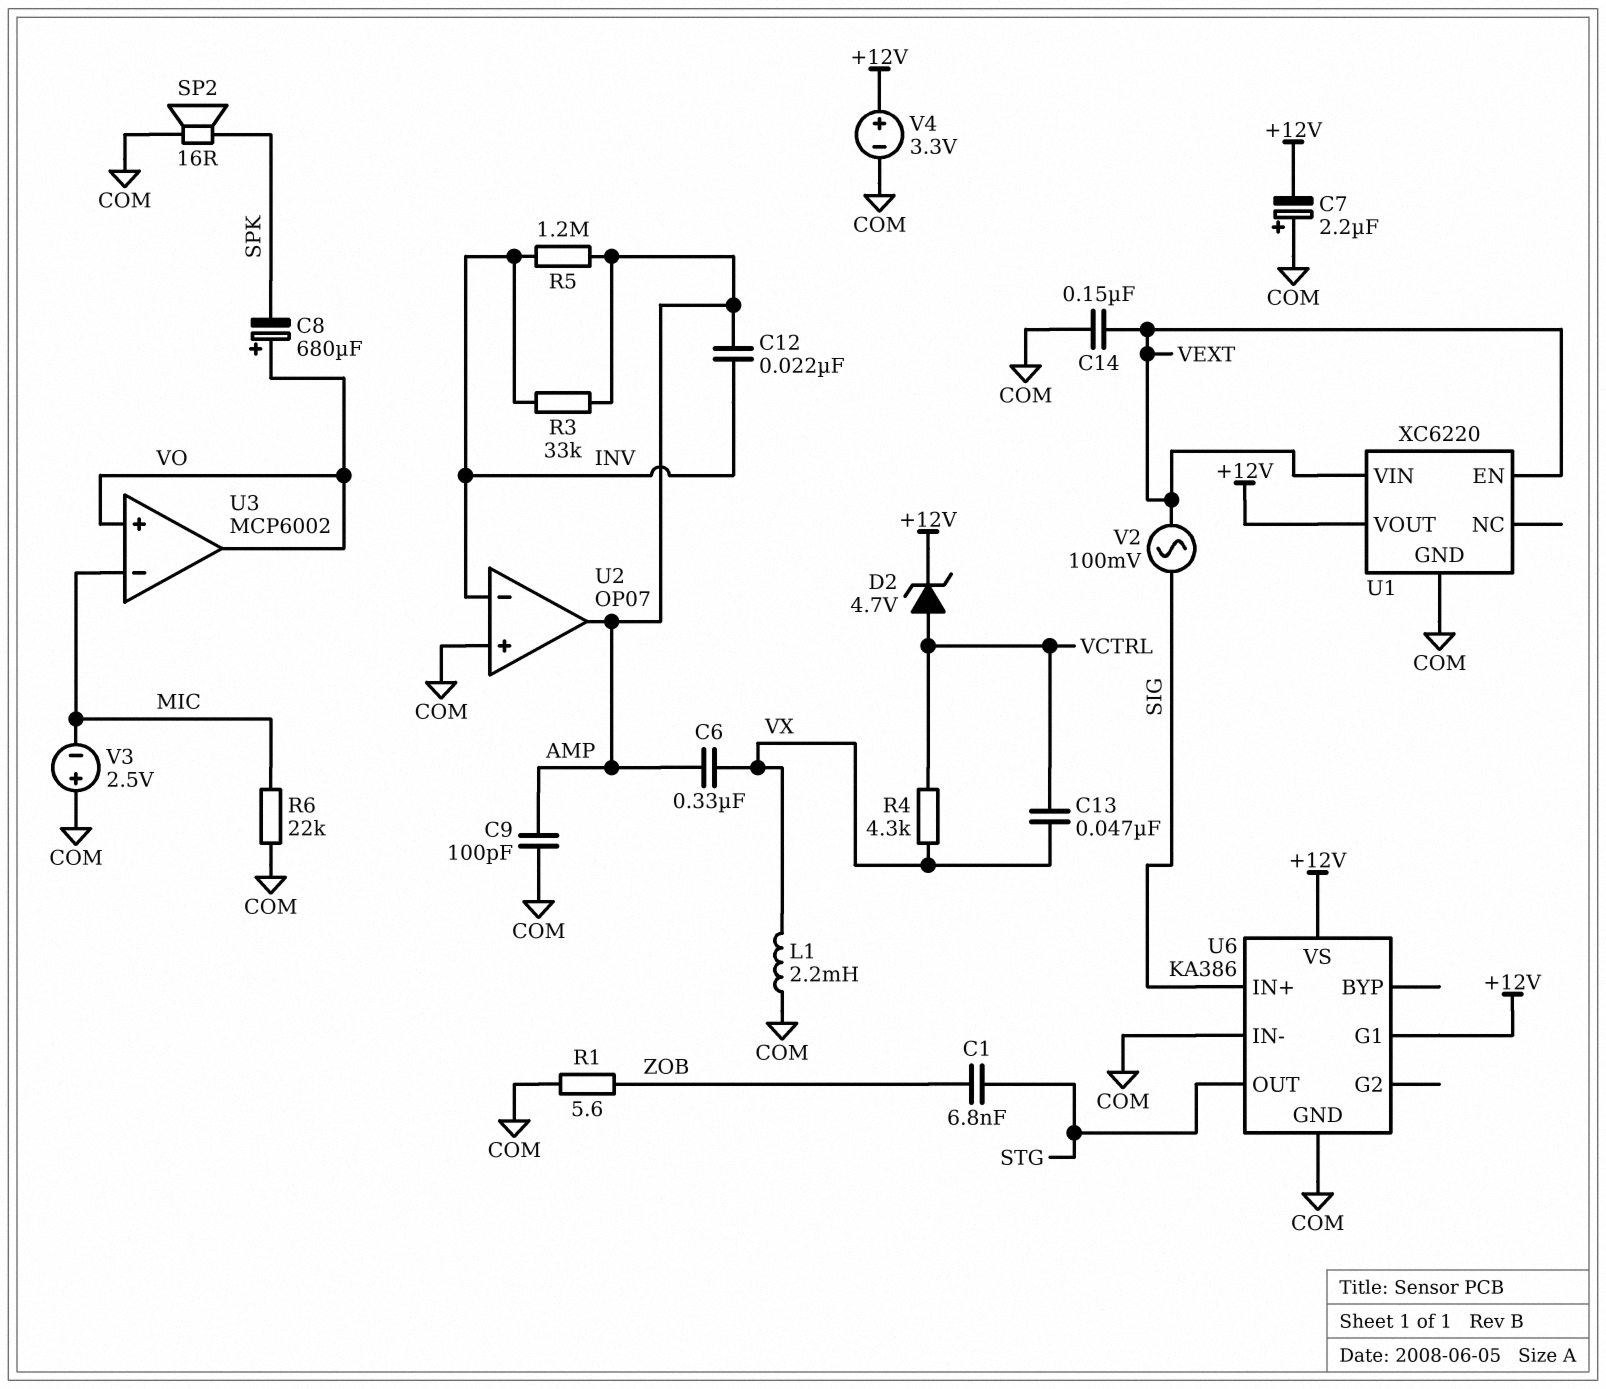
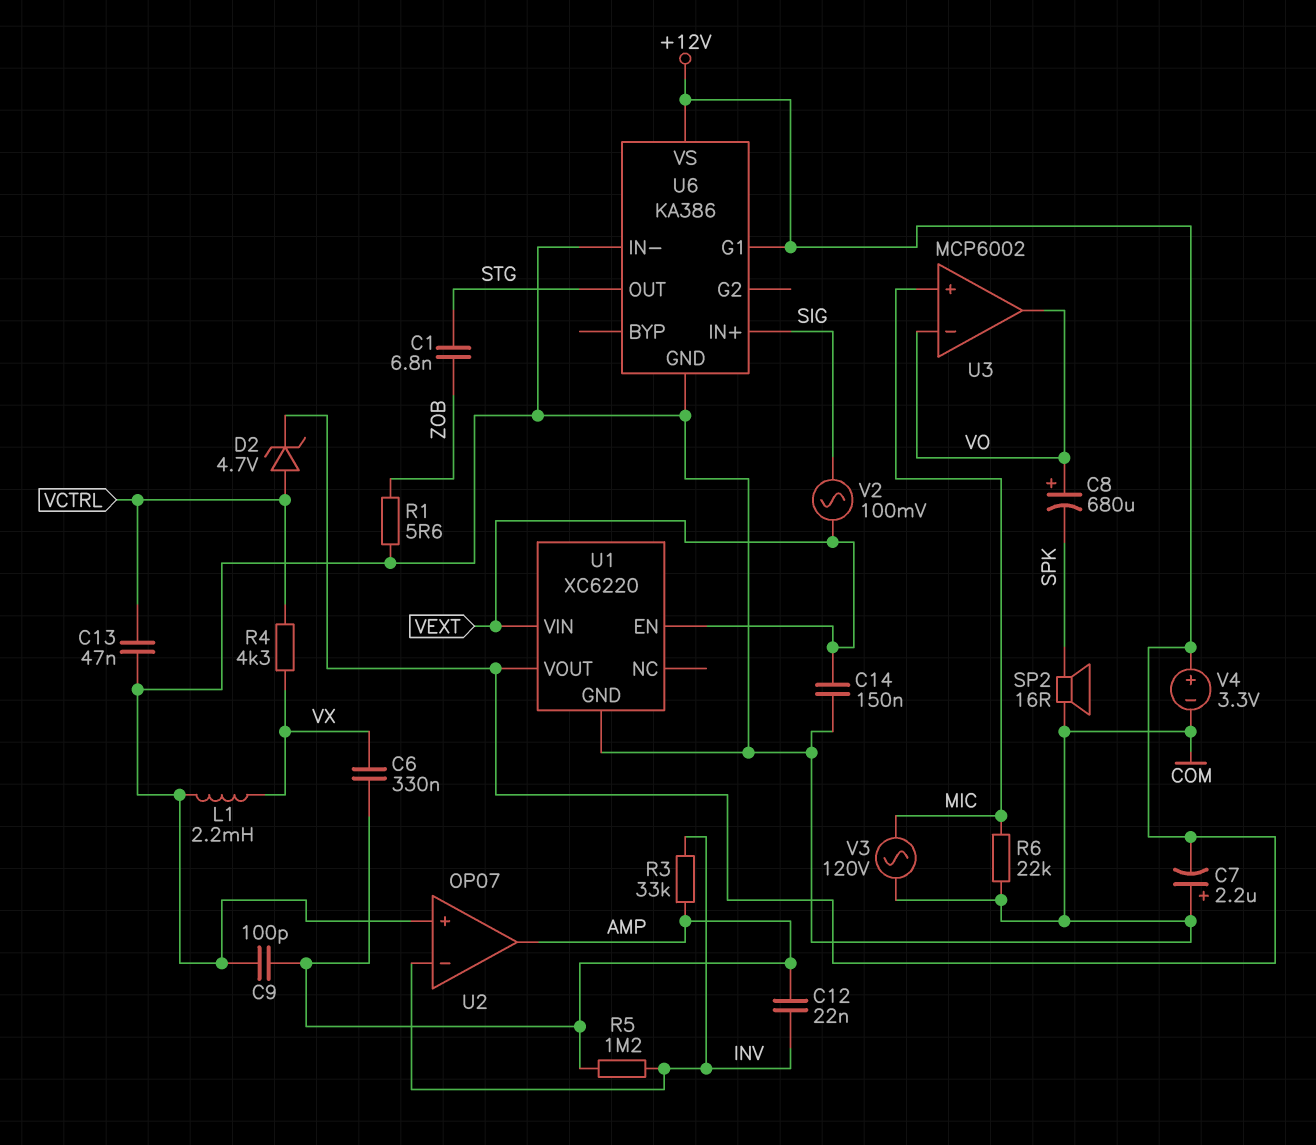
C13: 47nF (VCTRL, VX) -> 47nF (COM, VCTRL)
U3 pin in+: VO -> MIC
U3 pin in-: MIC -> VO
V3: 2.5V (plus COM, minus MIC) -> AC 120V (COM, MIC)

